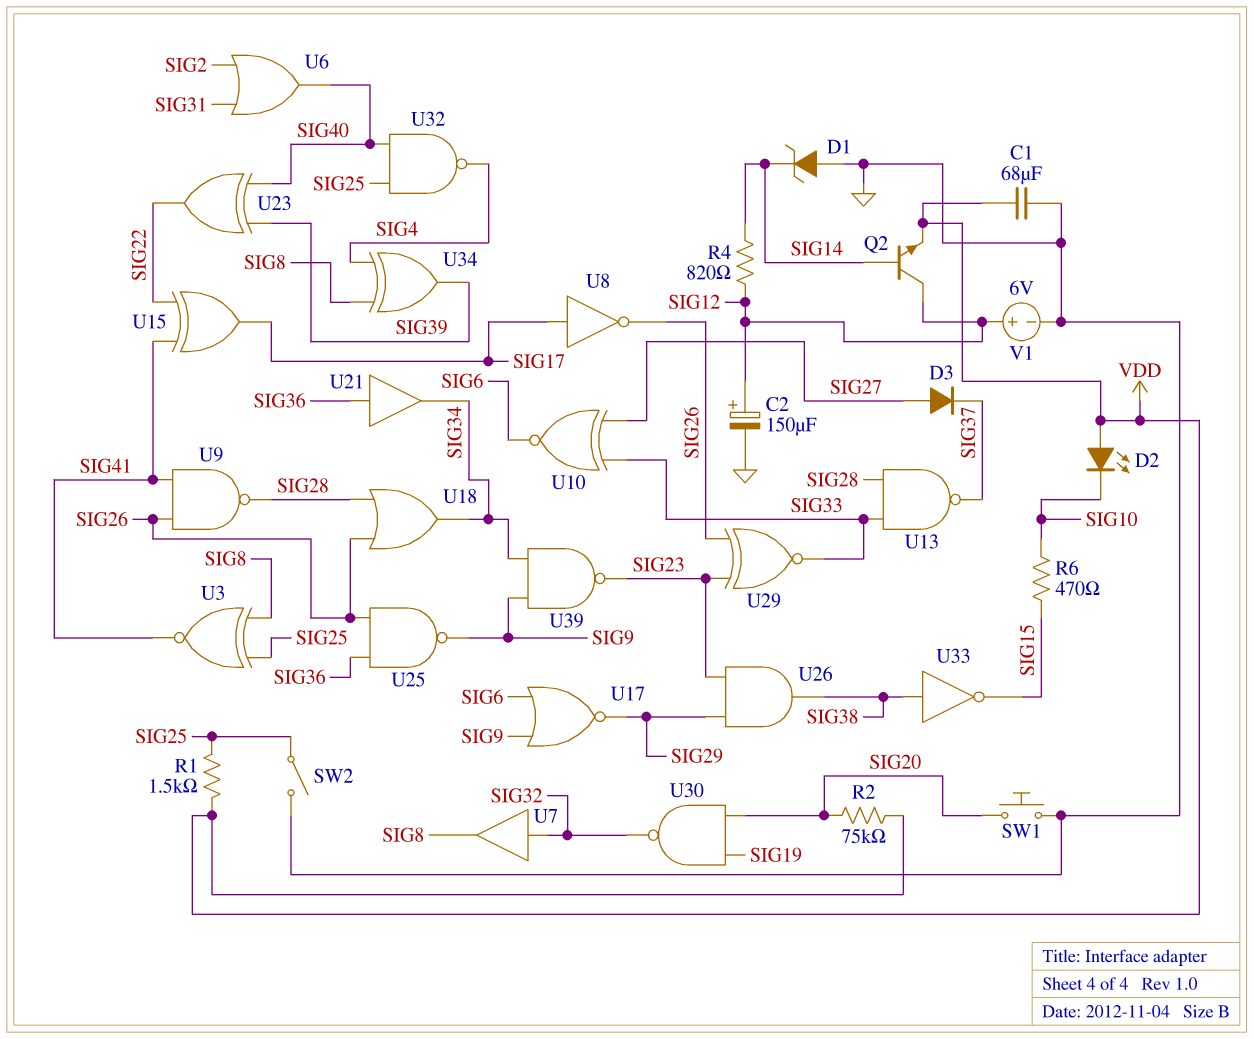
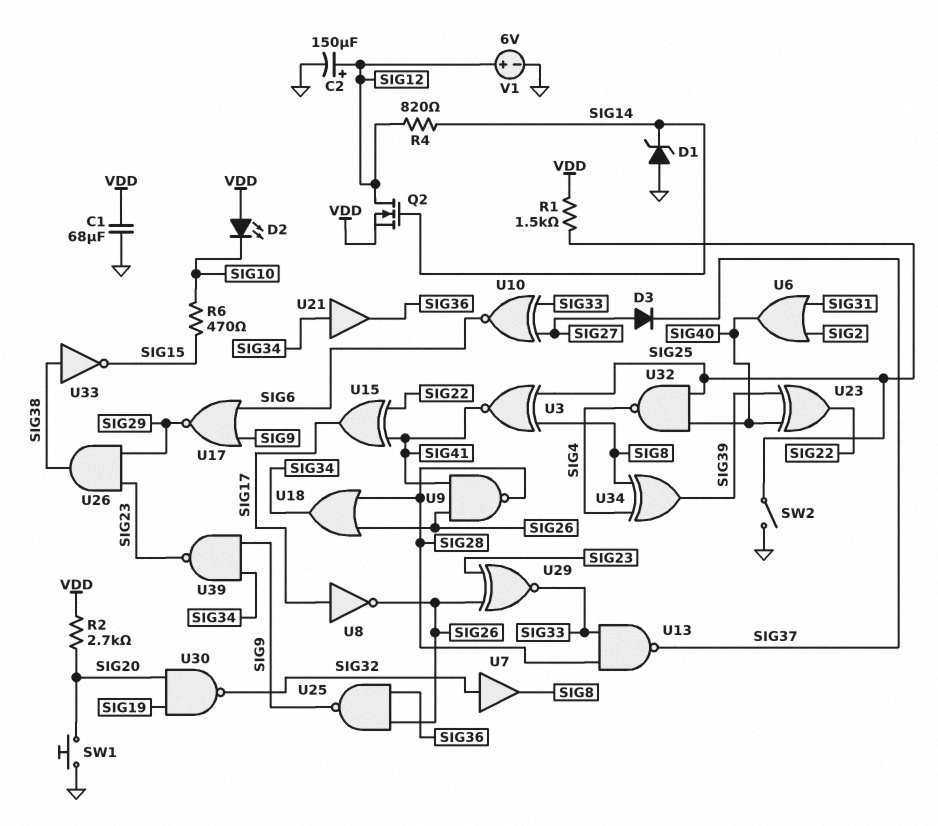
Q2: NPN (B SIG14, C SIG12, E VDD) -> NMOS (G SIG14, D SIG12, S VDD)
R2: 75k (SIG20, VDD) -> 2.7k (SIG20, VDD)
U21: buffer (in SIG36, out SIG34) -> buffer (in SIG34, out SIG36)

